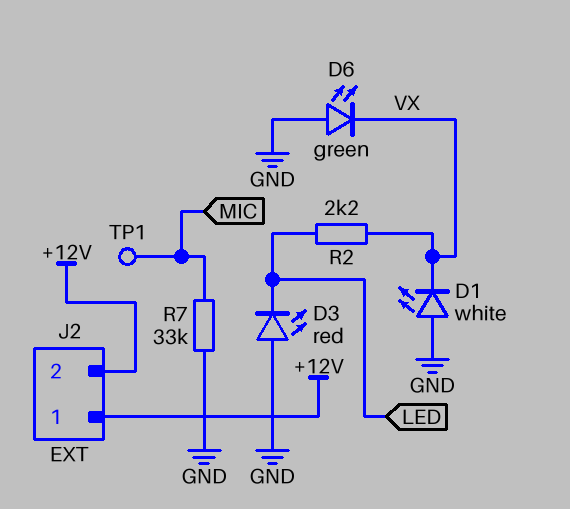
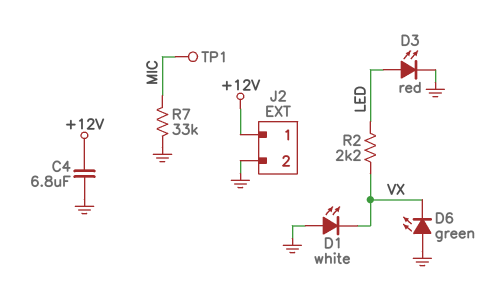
C4: none -> 6.8uF (+12V, GND)
D3: LED red (A GND, K LED) -> LED red (A LED, K GND)
J2 pin 2: +12V -> GND

